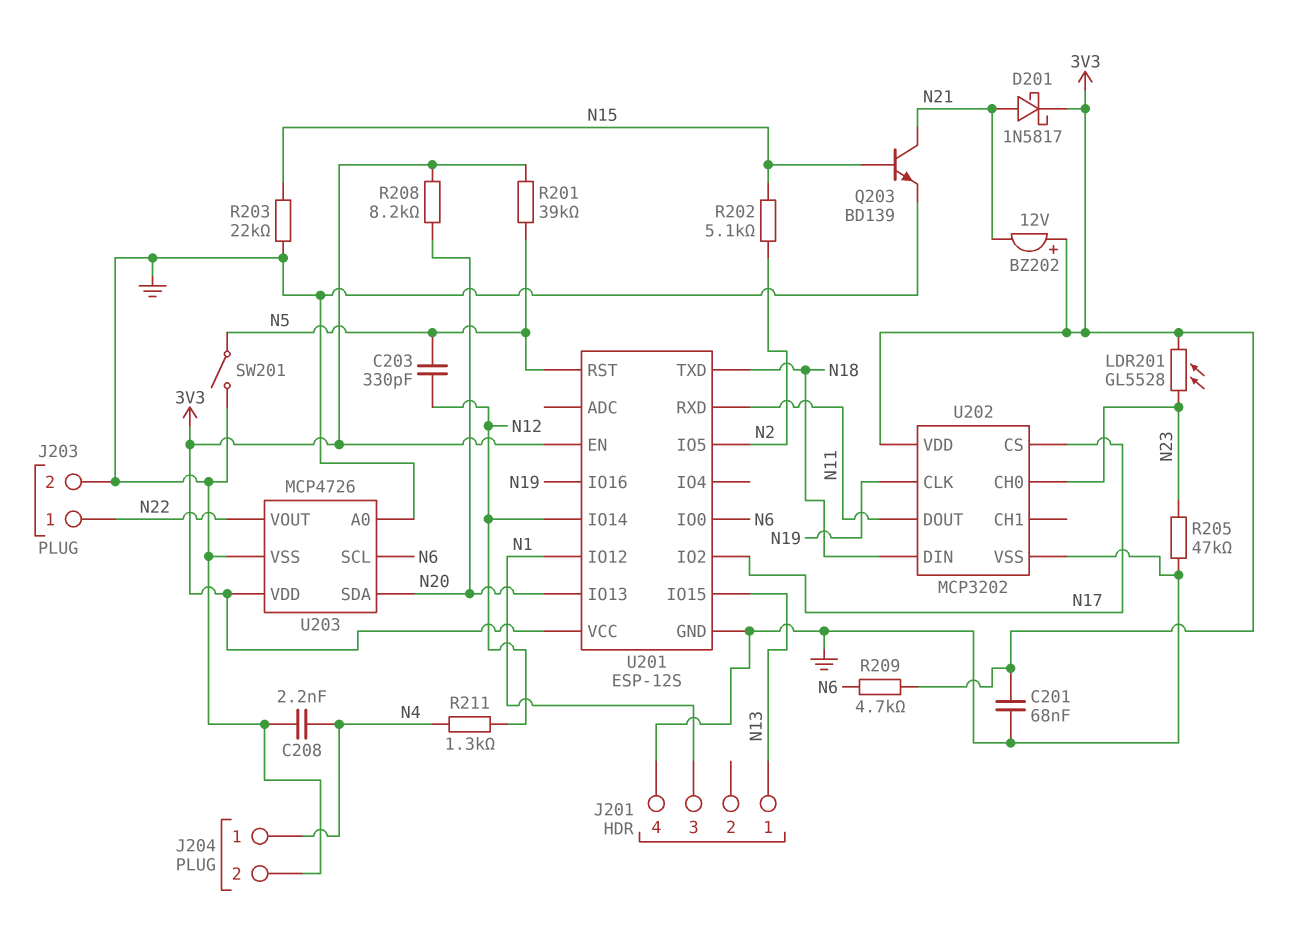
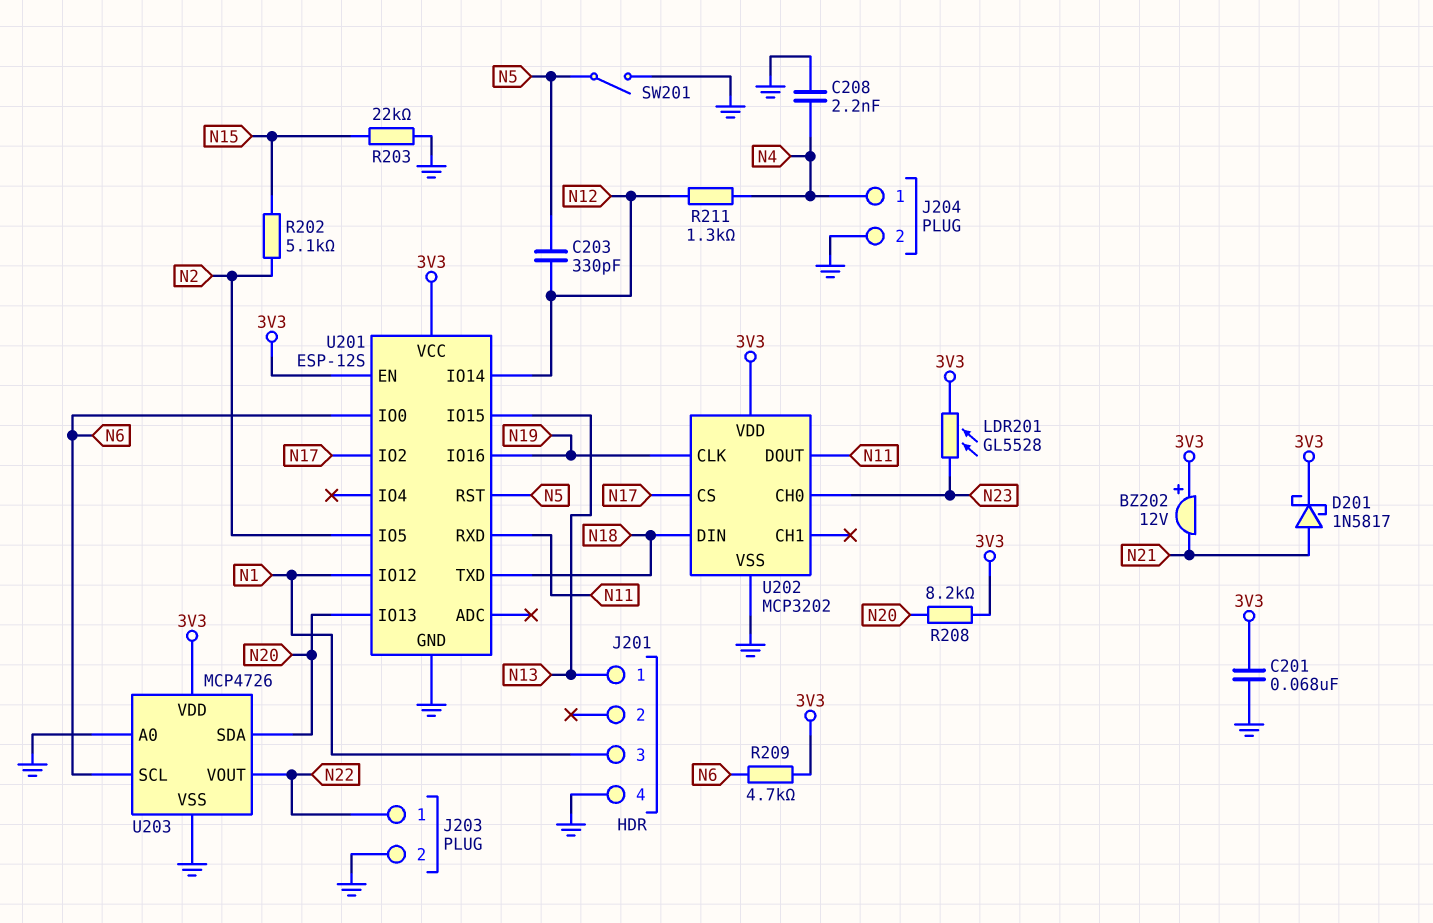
Q203: NPN BD139 (B N15, C N21, E GND) -> none
R201: 39k (3V3, N5) -> none
R205: 47k (GND, N23) -> none

